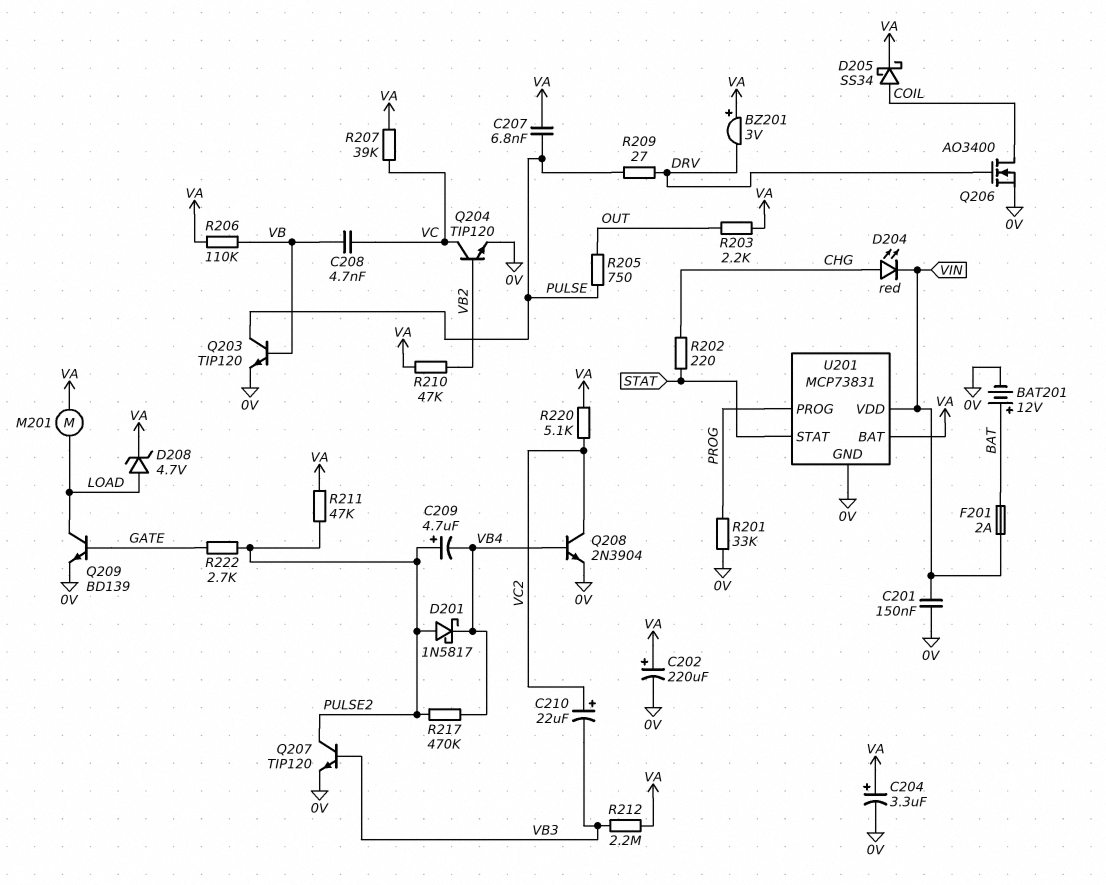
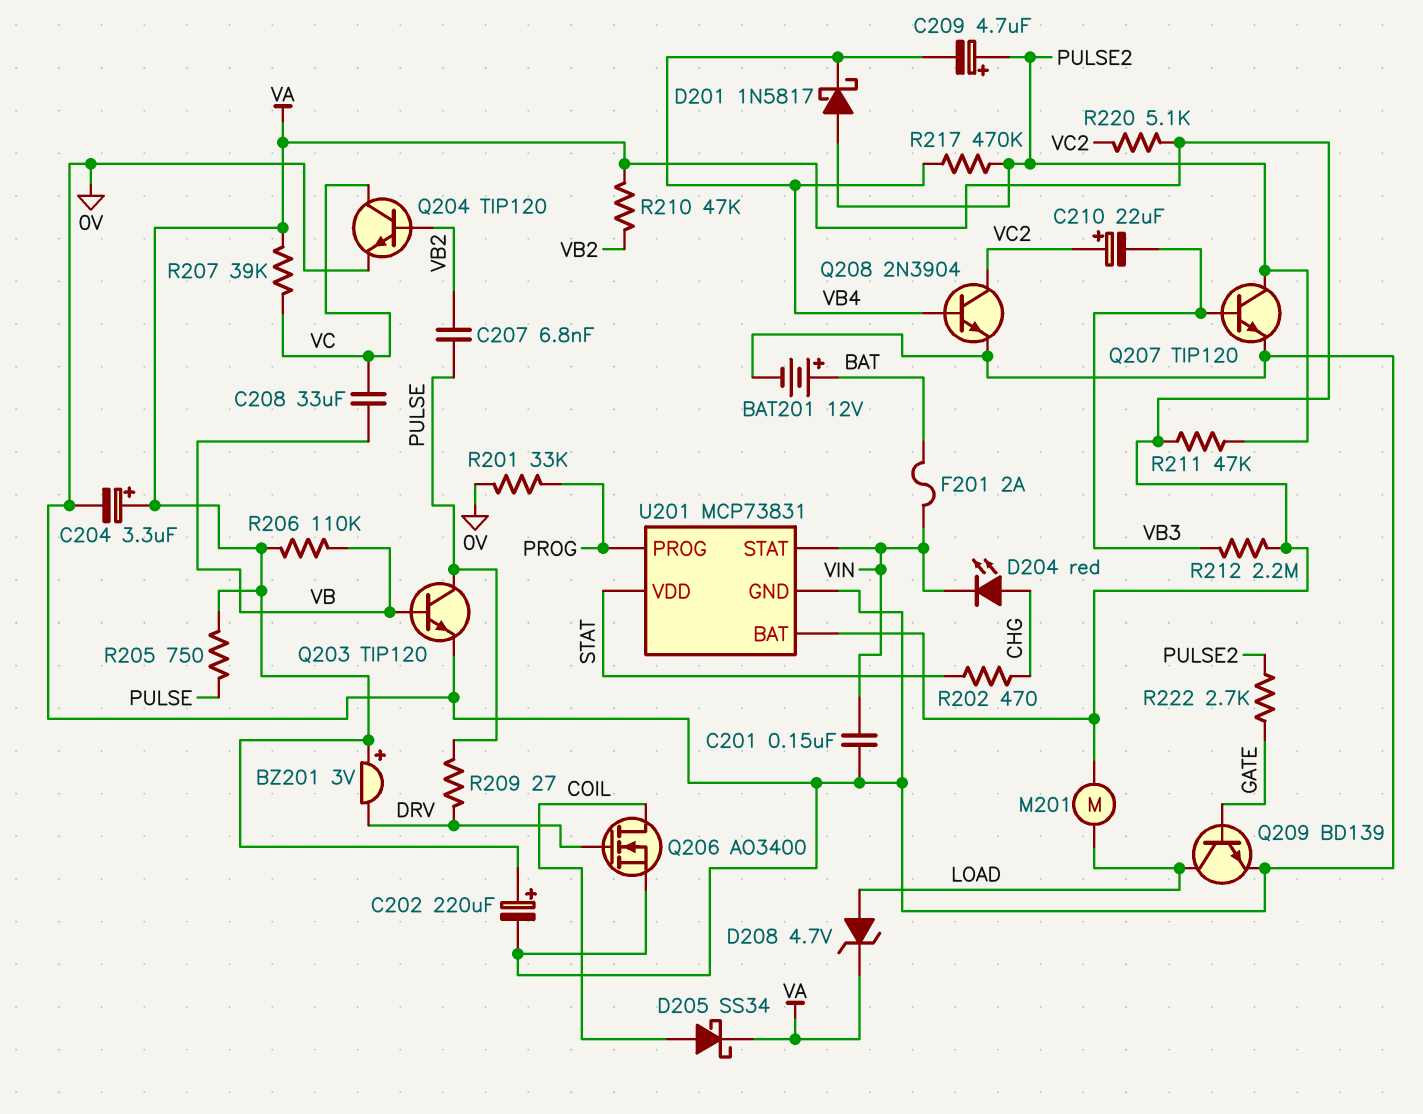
C207: 6.8nF (PULSE, VA) -> 6.8nF (PULSE, VB2)
C208: 4.7nF (VB, VC) -> 33uF (VB, VC)
R202: 220 (CHG, STAT) -> 470 (CHG, STAT)
R203: 2.2k (OUT, VA) -> none
R205: 750 (OUT, PULSE) -> 750 (PULSE, VA)
U201 pin STAT: STAT -> VIN
U201 pin VDD: VIN -> STAT

